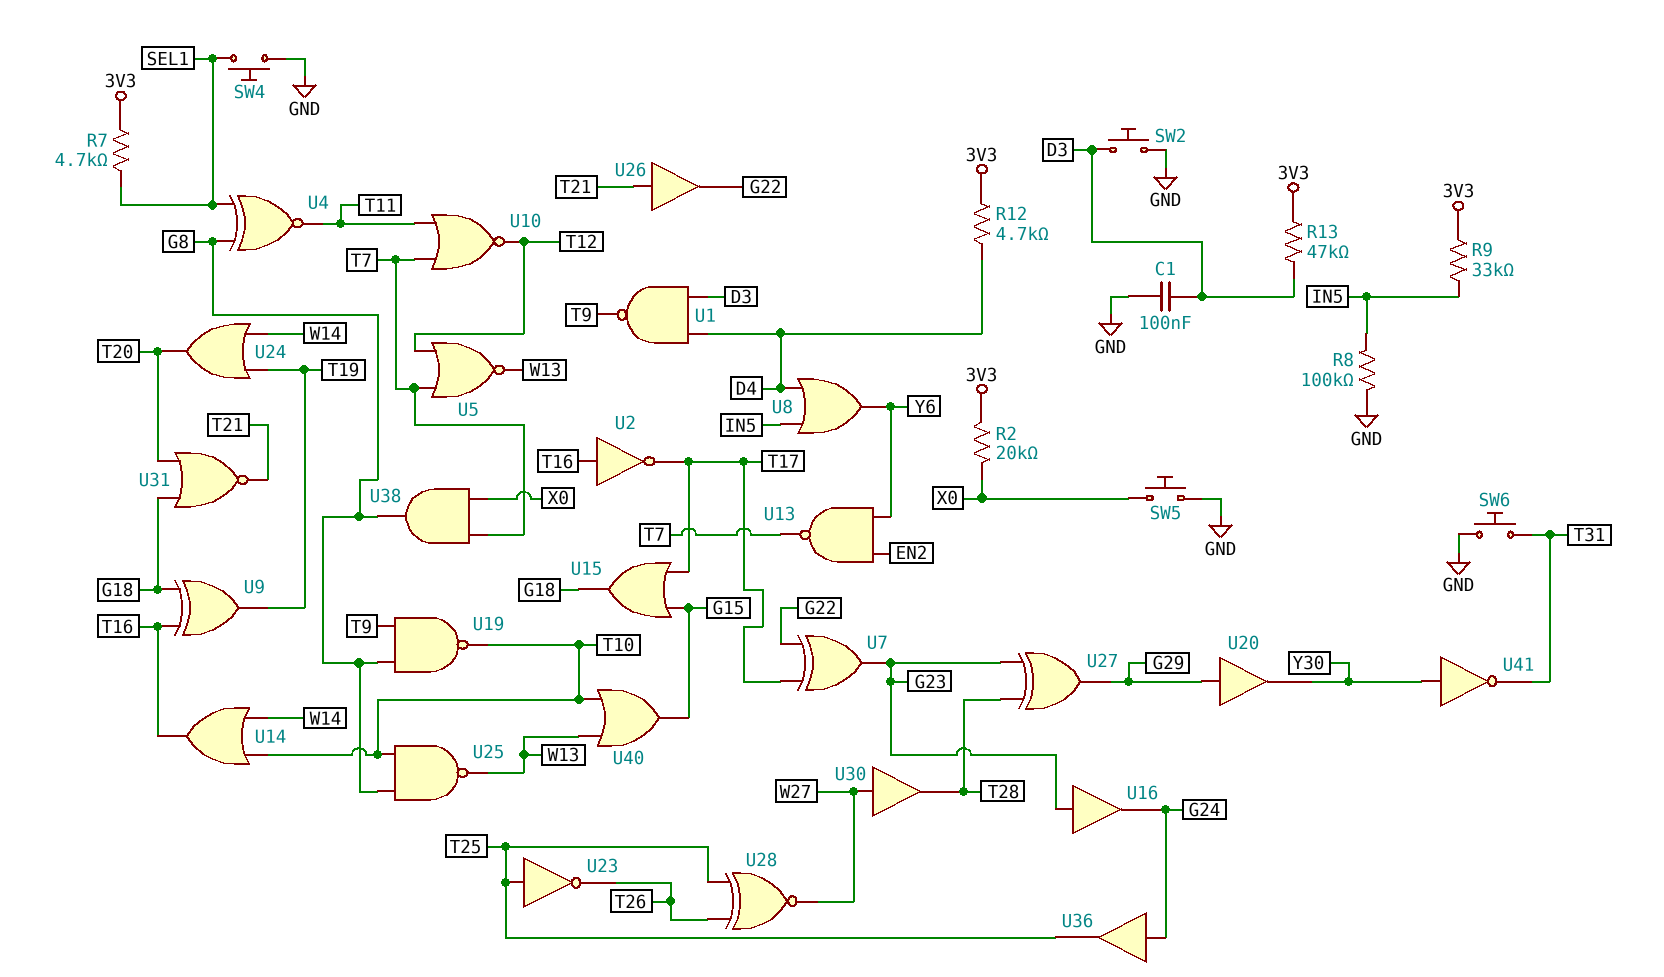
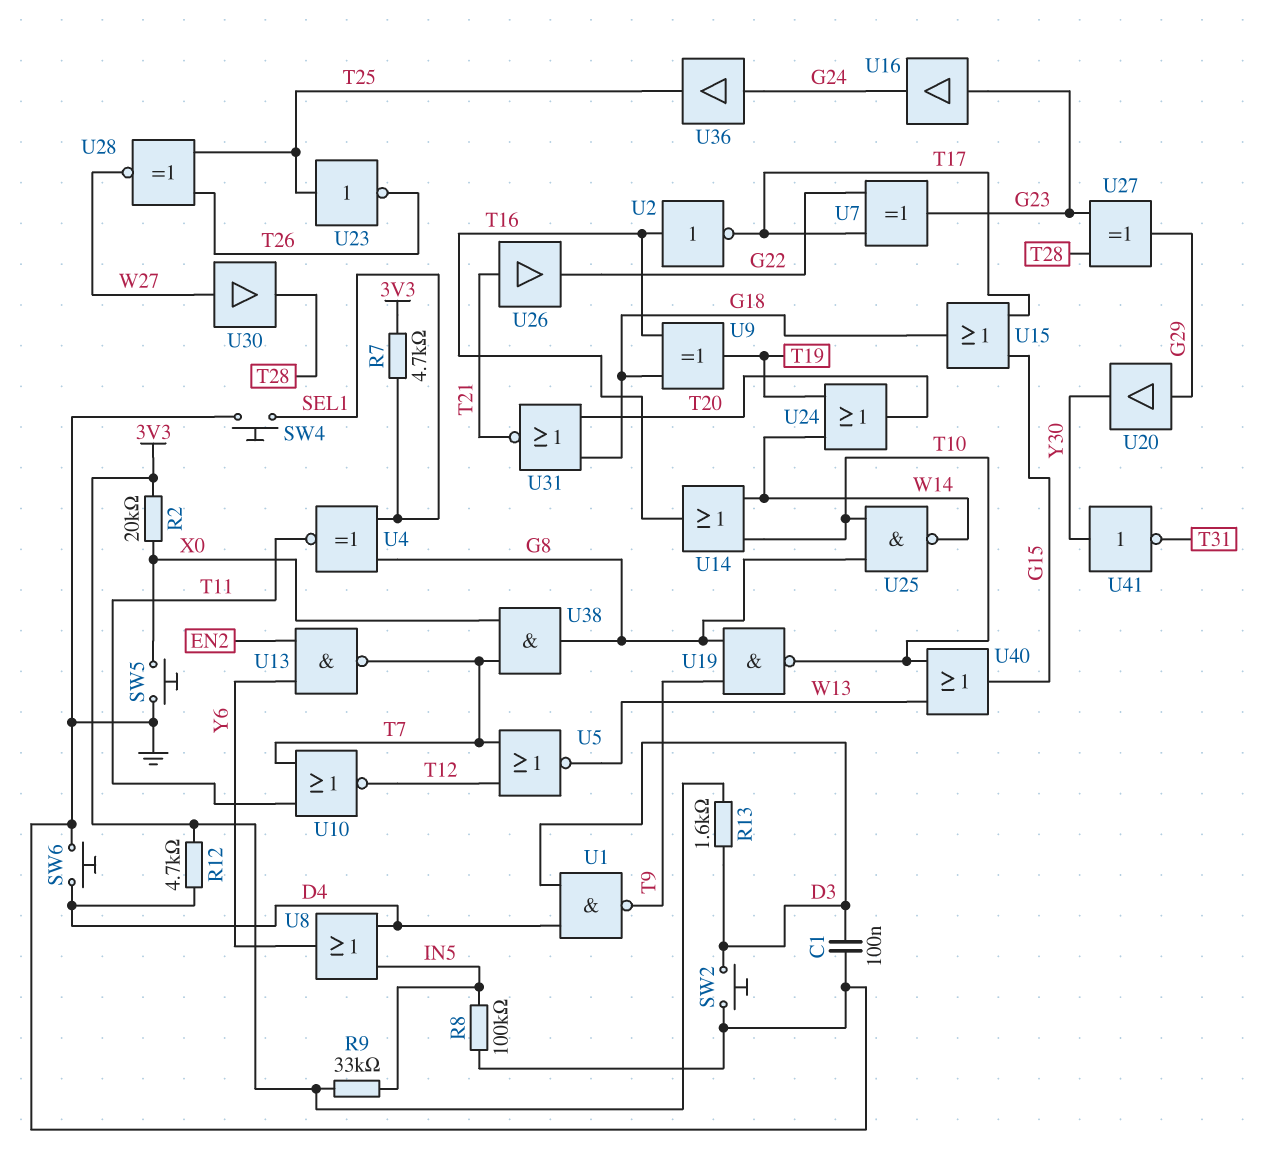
R13: 47k (3V3, D3) -> 1.6k (3V3, D3)
SW6: button (GND, T31) -> button (D4, GND)
U25: NAND (in G8, in T10, out W13) -> NAND (in G8, in T10, out W14)

